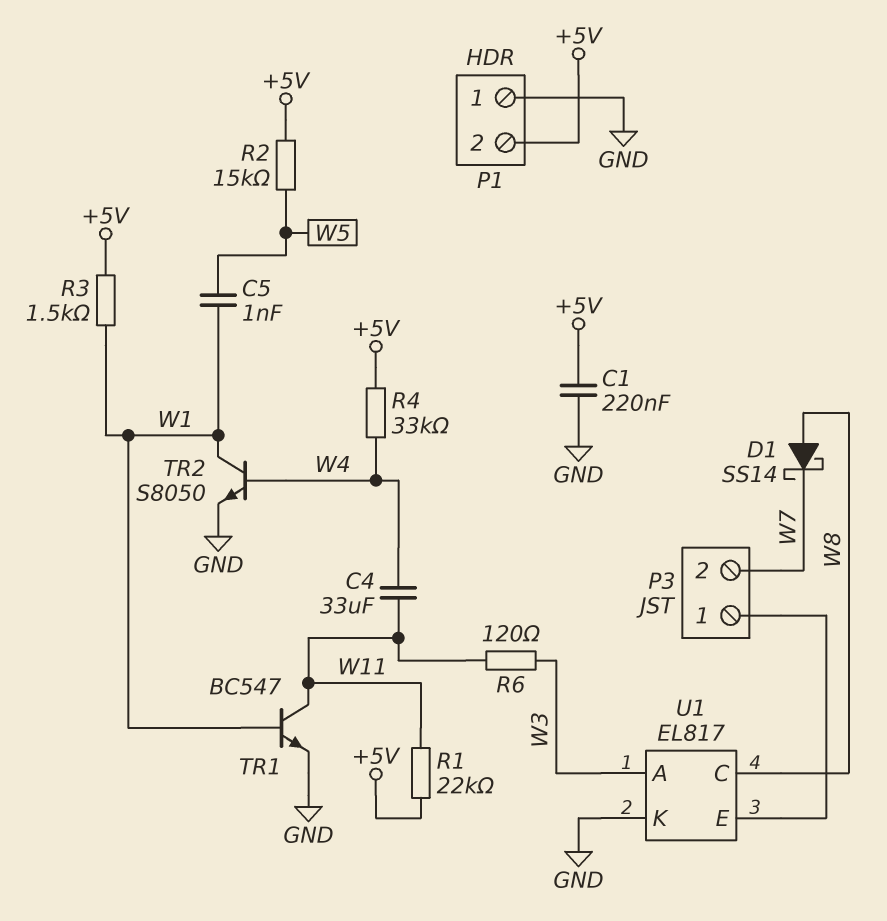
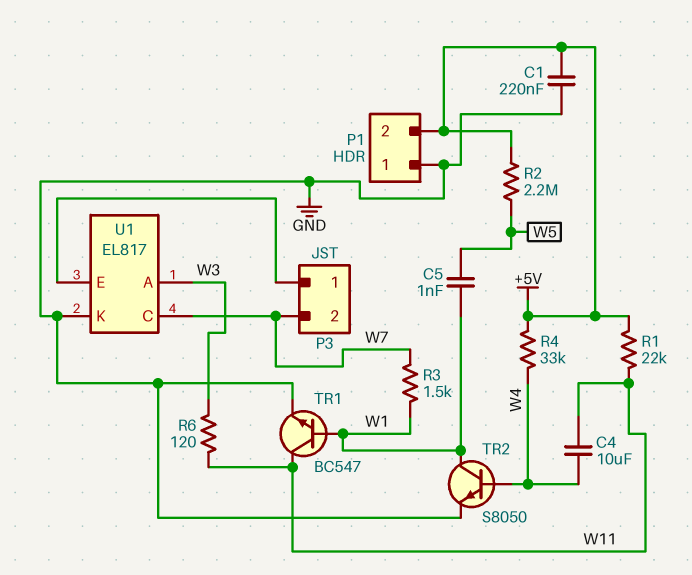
C4: 33uF (W4, W11) -> 10uF (W4, W11)
D1: schottky SS14 (A W8, K W7) -> none
R2: 15k (+5V, W5) -> 2.2M (+5V, W5)
R3: 1.5k (+5V, W1) -> 1.5k (W1, W7)
U1 pin C: W8 -> W7

